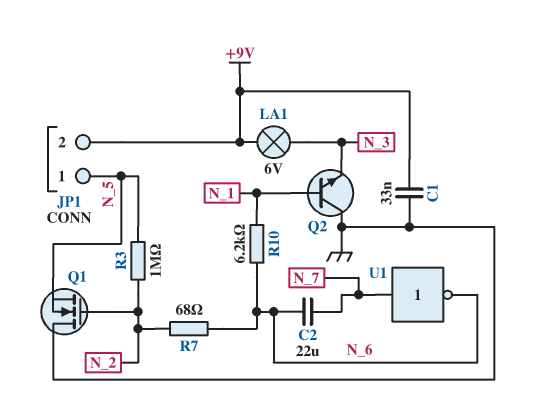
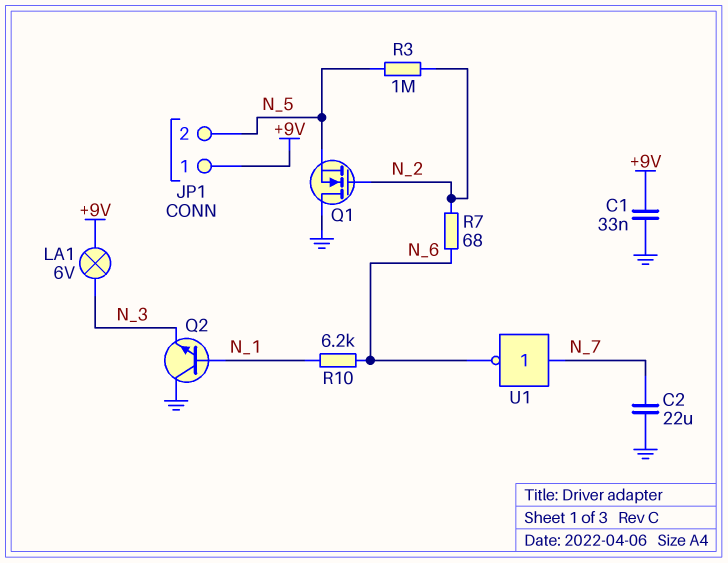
C2: 22uF (N_6, N_7) -> 22uF (GND, N_7)
JP1 pin 1: N_5 -> +9V
JP1 pin 2: +9V -> N_5

